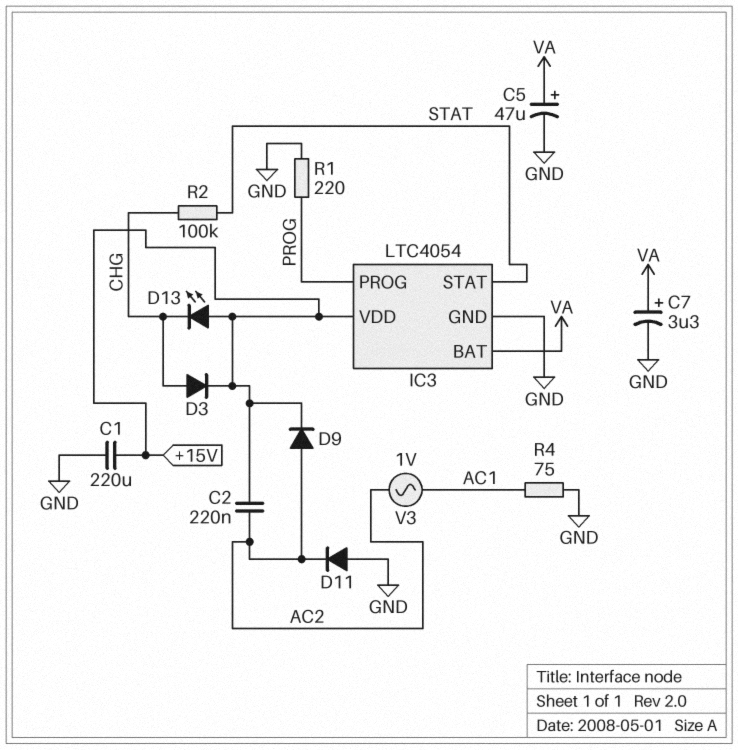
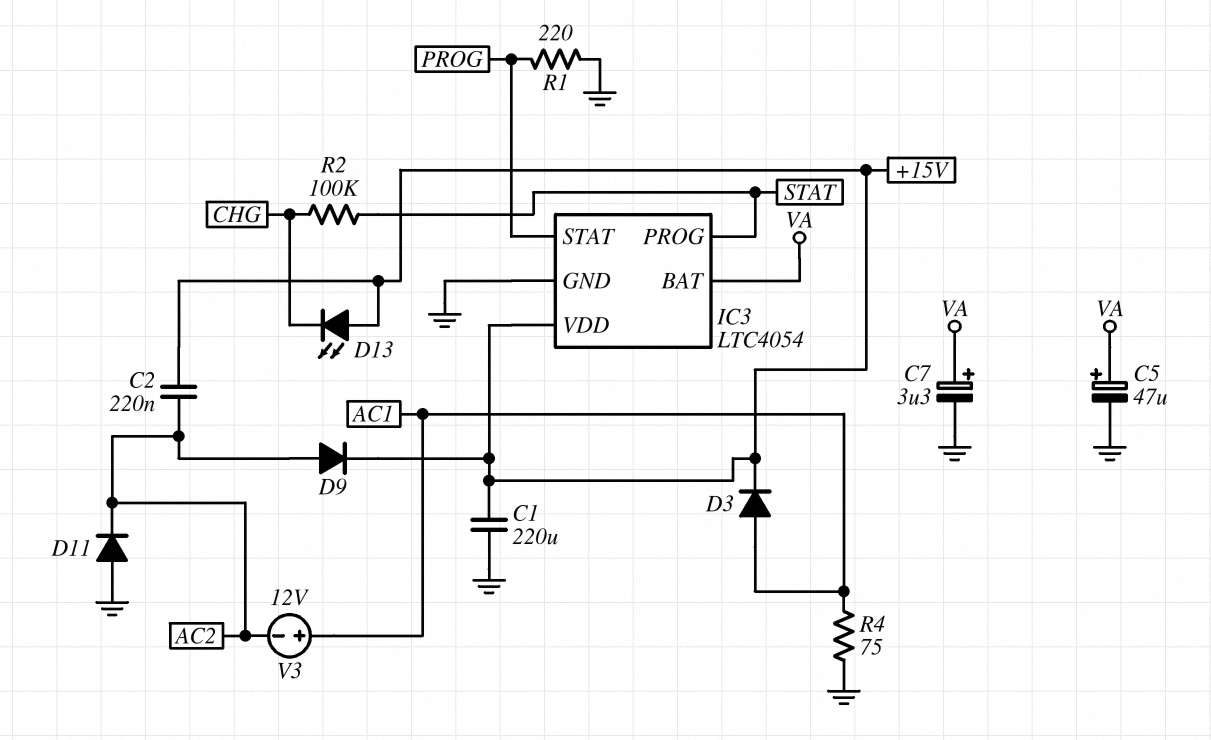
D3: diode (A CHG, K +15V) -> diode (A AC1, K +15V)
IC3 pin PROG: PROG -> STAT
IC3 pin STAT: STAT -> PROG
V3: AC 1V (AC1, AC2) -> 12V (plus AC1, minus AC2)

